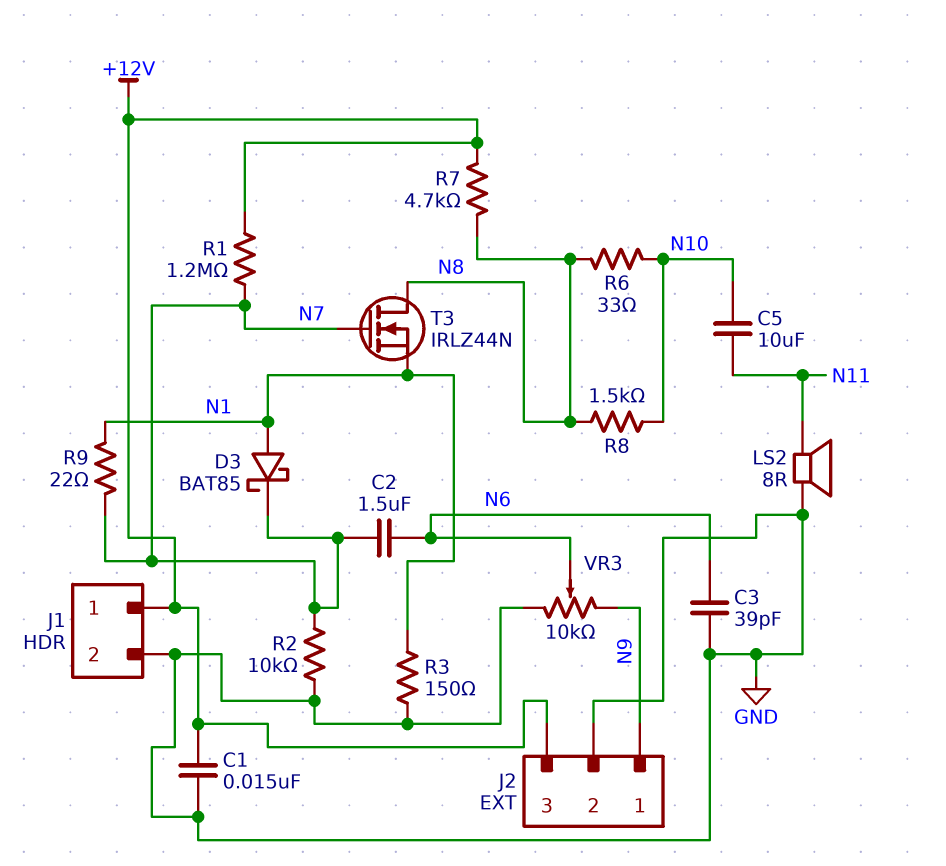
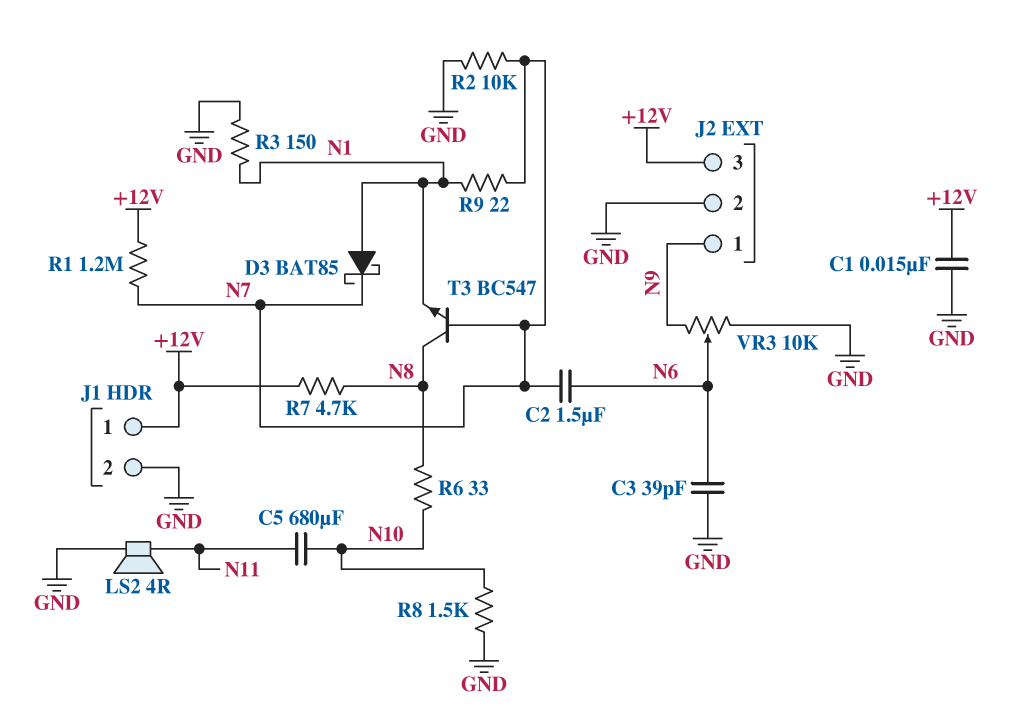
C5: 10uF (N10, N11) -> 680uF (N10, N11)
LS2: speaker 8R (GND, N11) -> speaker 4R (GND, N11)
R8: 1.5k (N8, N10) -> 1.5k (GND, N10)
T3: NMOS IRLZ44N (G N7, D N8, S N1) -> NPN BC547 (B N7, C N8, E N1)

